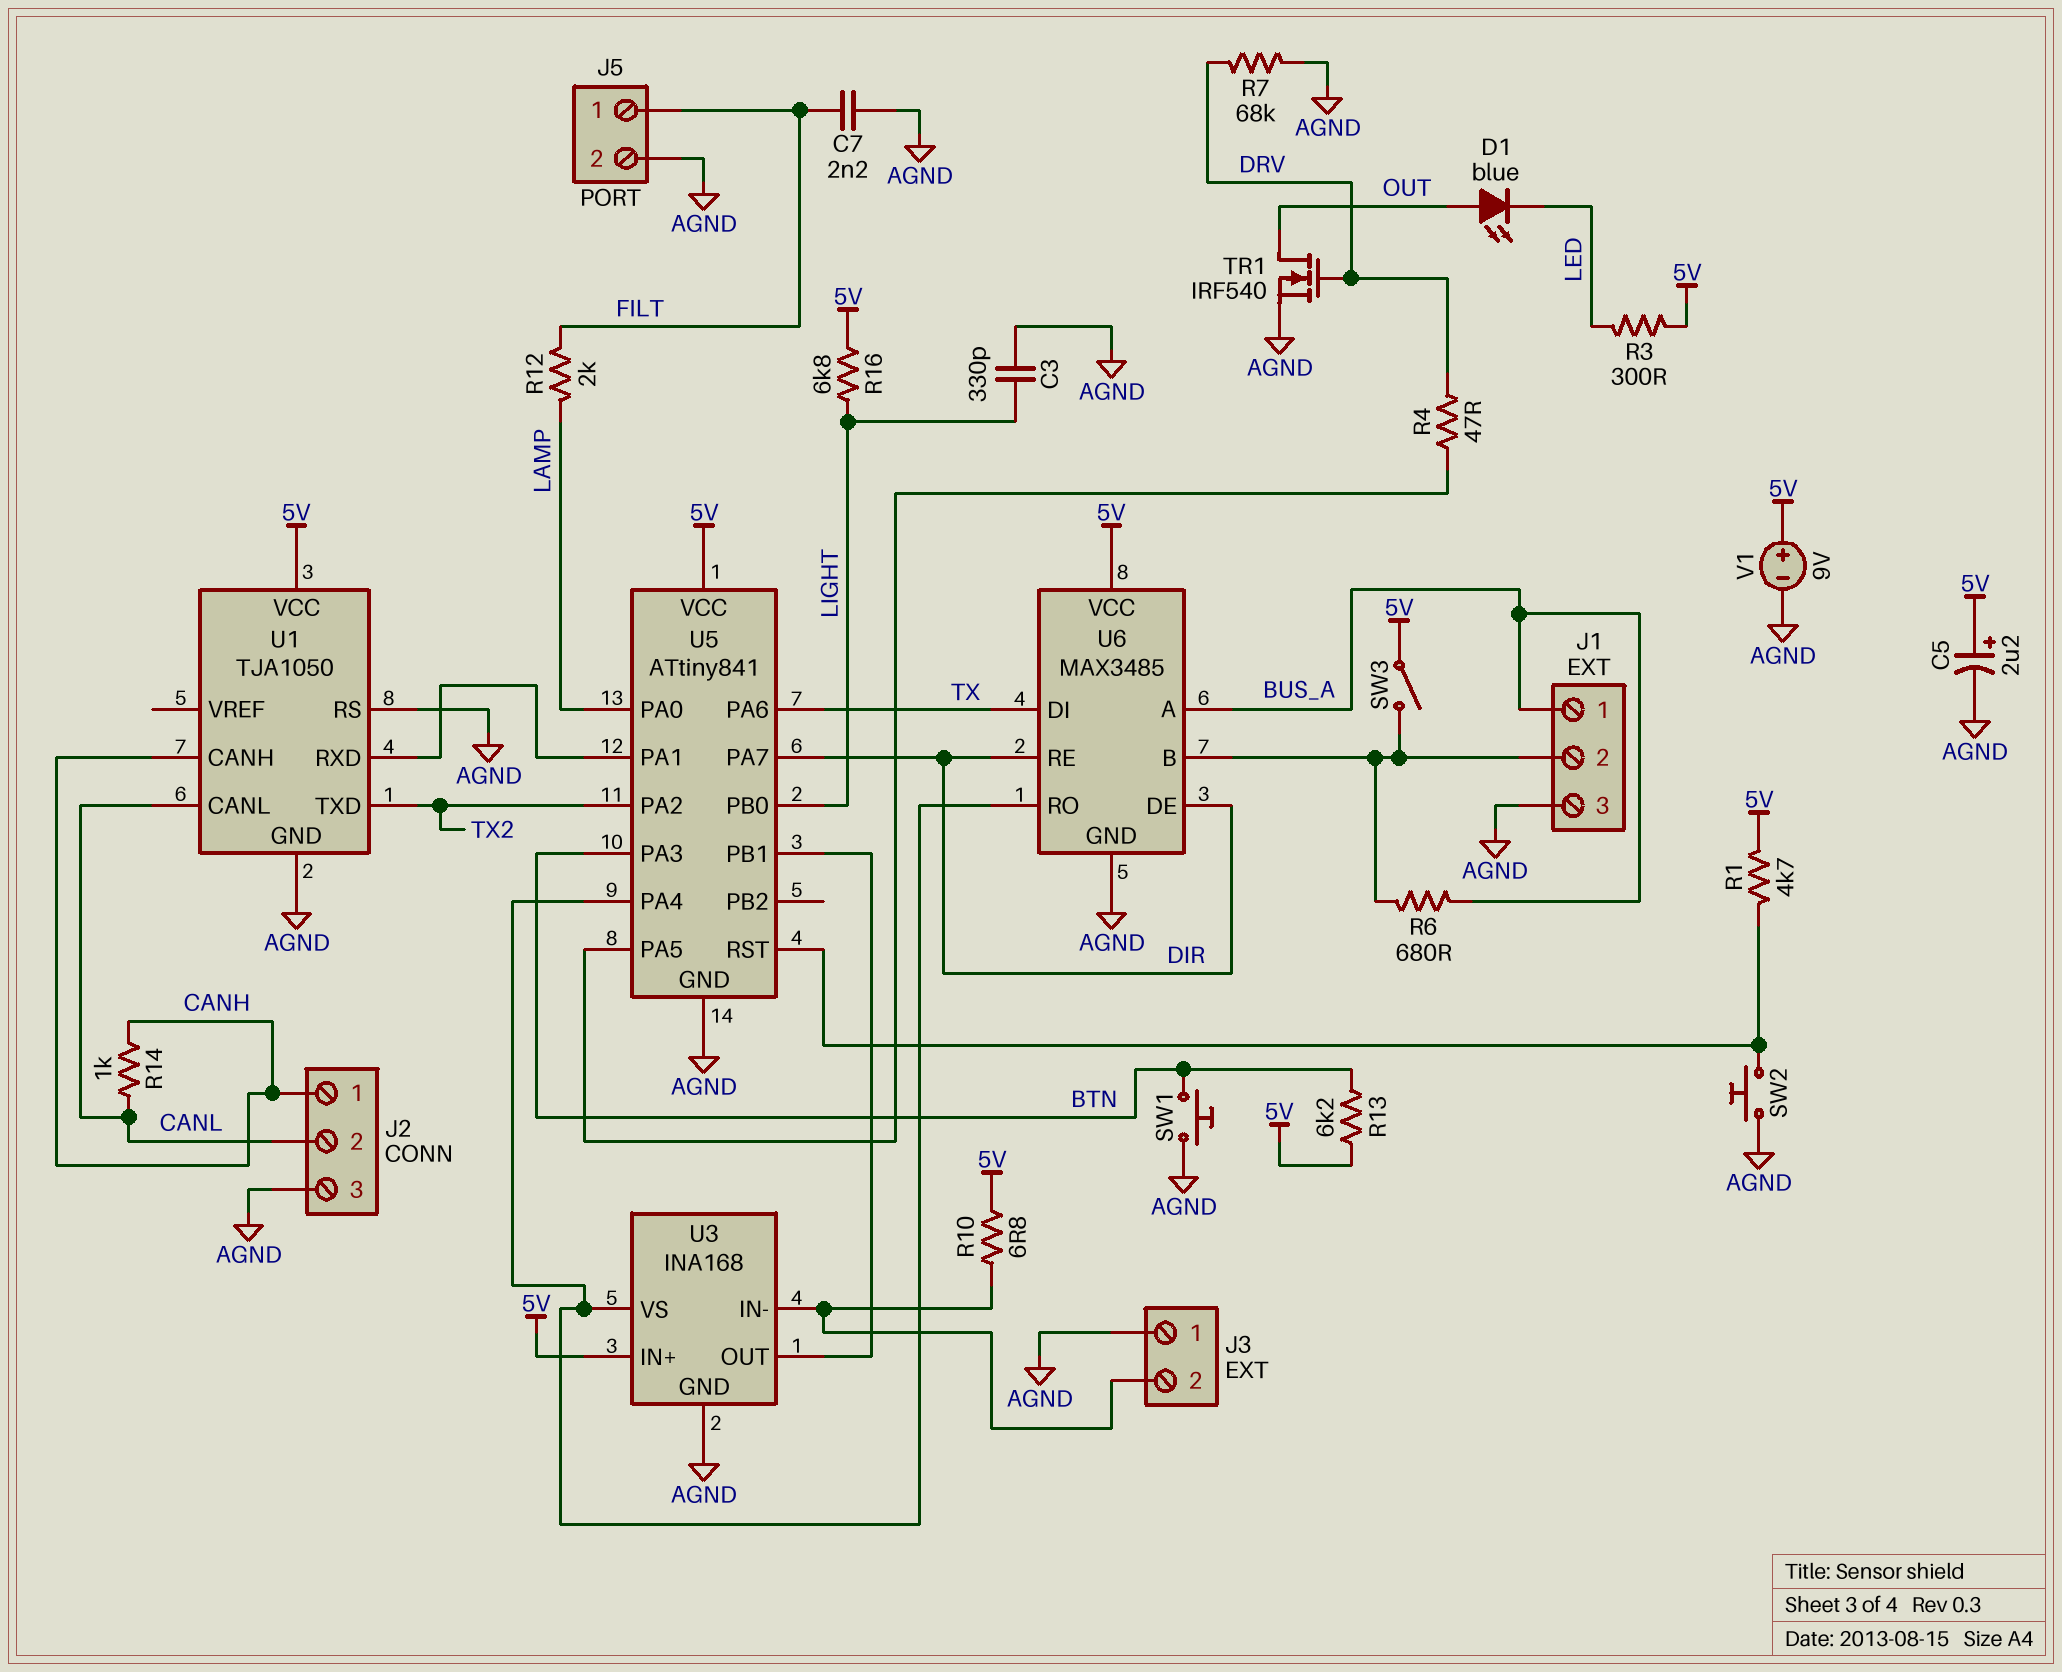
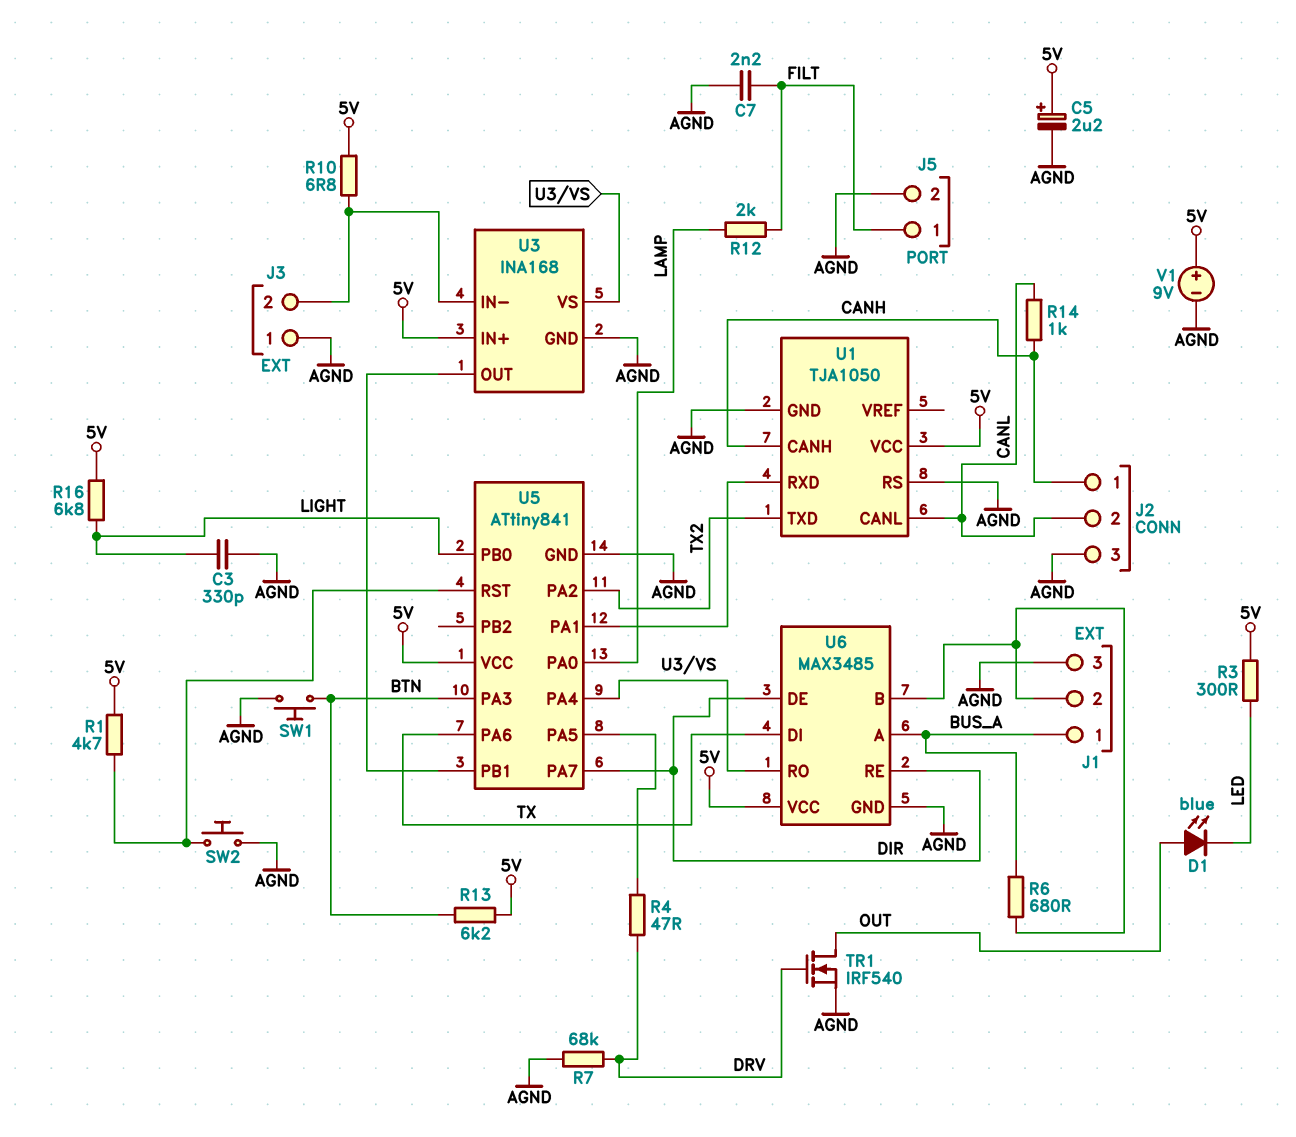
SW3: switch (5V, J1/2) -> none

